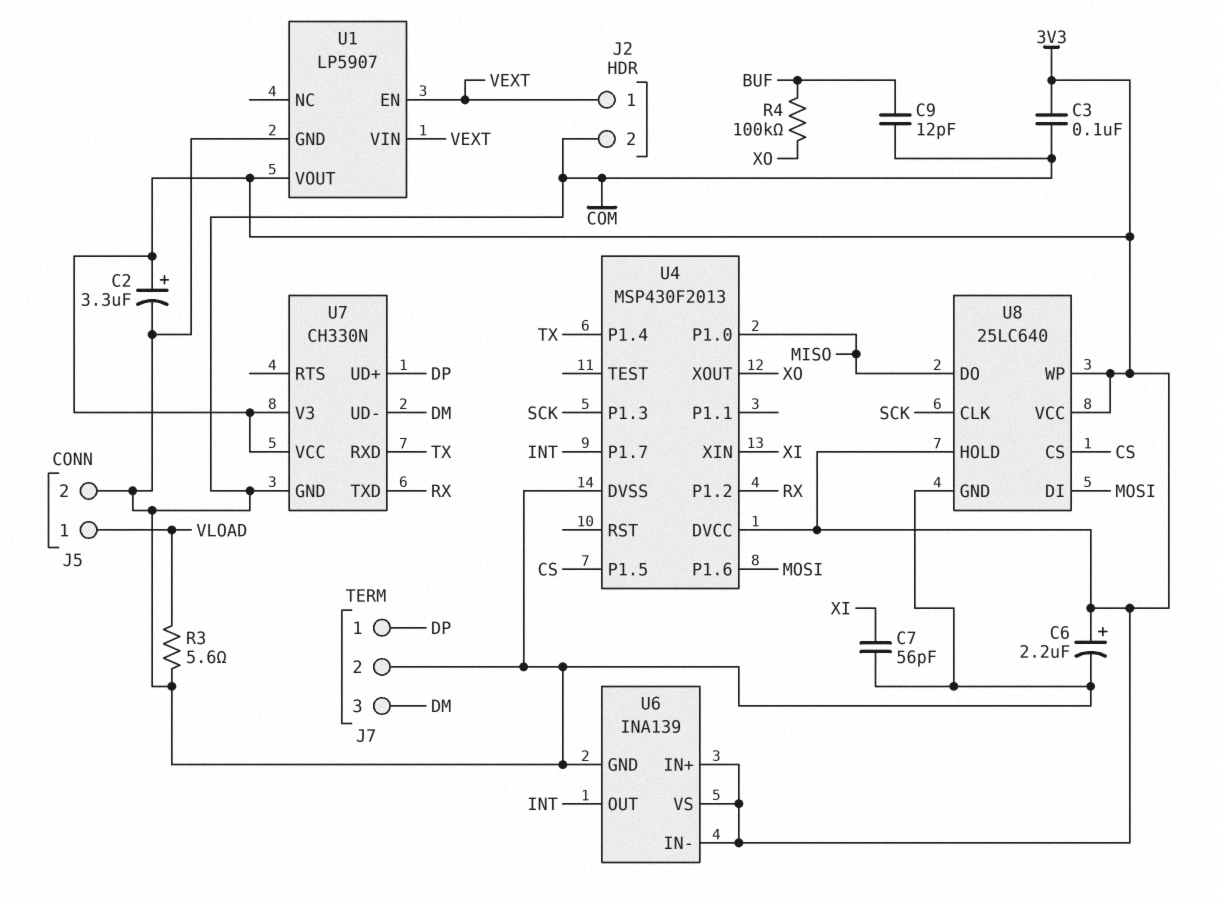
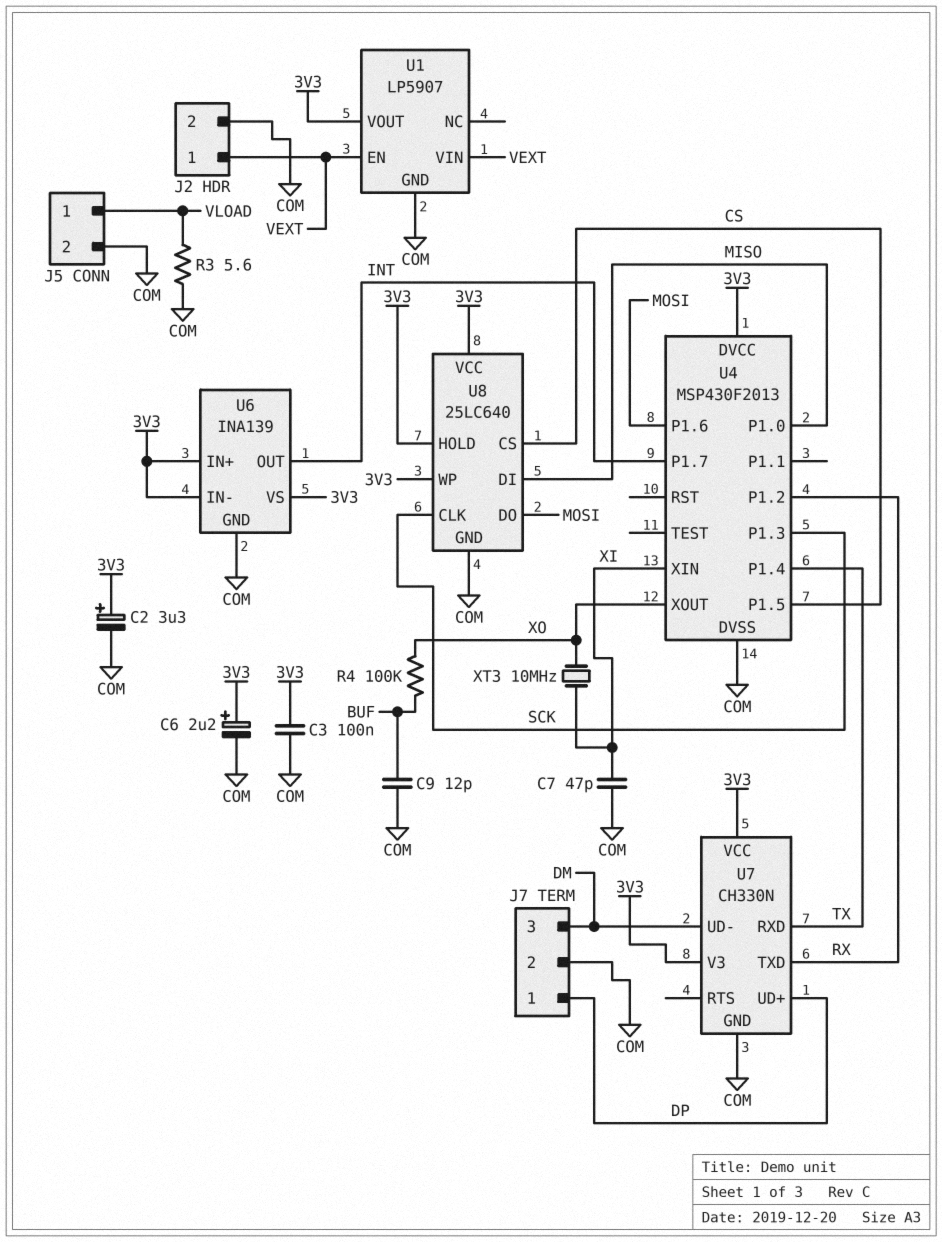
C7: 56pF (COM, XI) -> 47pF (COM, XI)
U8 pin DI: MOSI -> MISO
U8 pin DO: MISO -> MOSI
XT3: none -> 10MHz (XI, XO)

